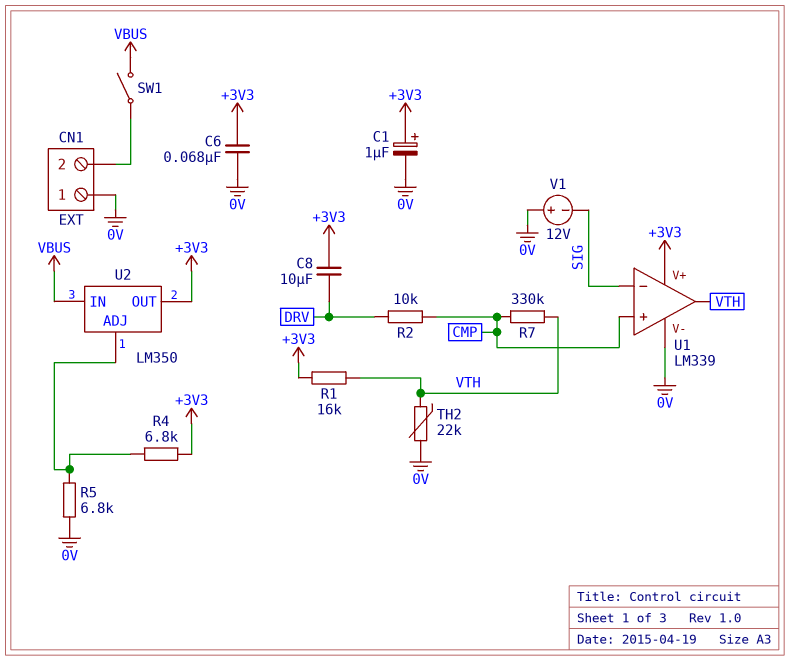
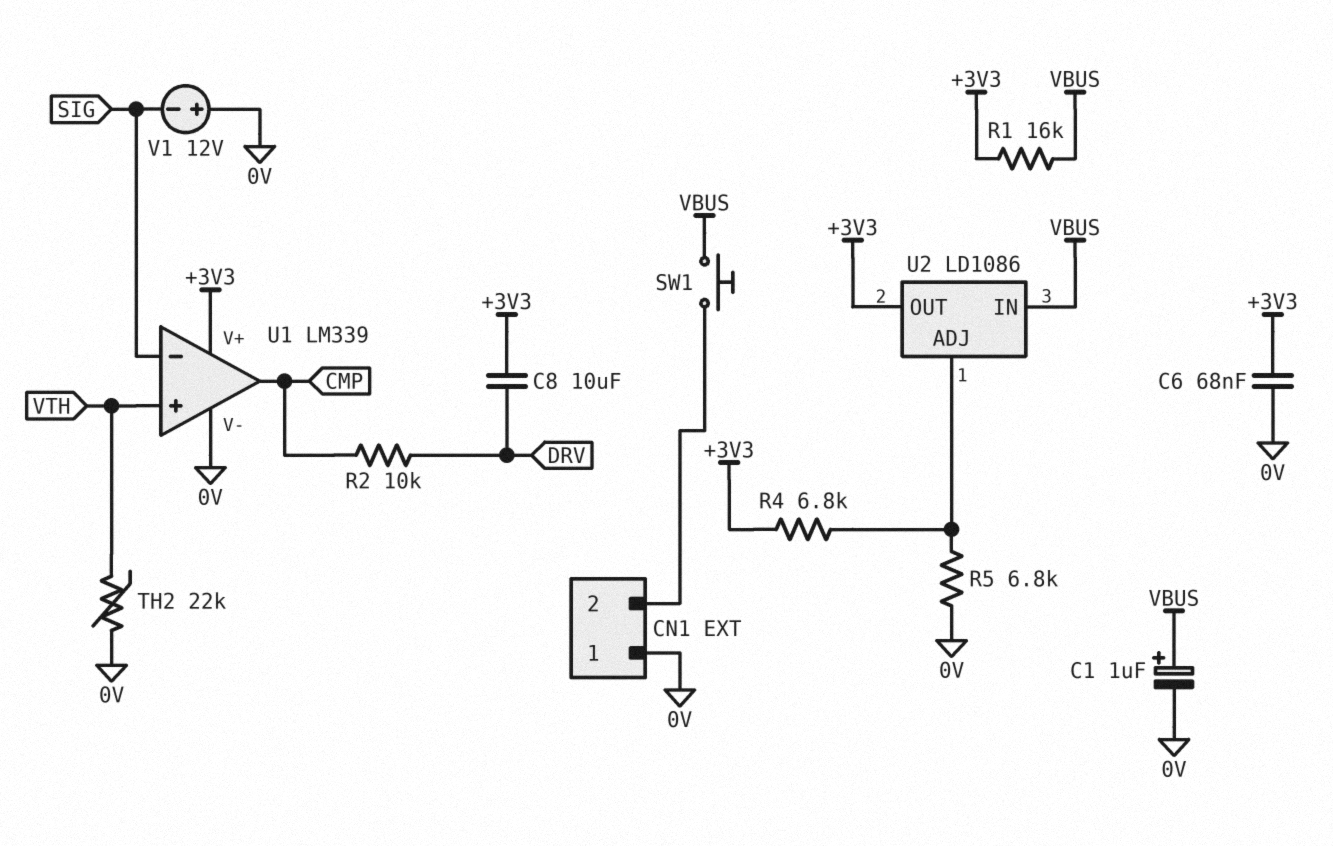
C1: 1uF (plus +3V3, minus 0V) -> 1uF (plus VBUS, minus 0V)
R1: 16k (+3V3, VTH) -> 16k (+3V3, VBUS)
R7: 330k (CMP, VTH) -> none
SW1: switch (CN1/2, VBUS) -> button (CN1/2, VBUS)
U1 pin in+: CMP -> VTH
U1 pin out: VTH -> CMP
U2: LM350 -> LD1086

